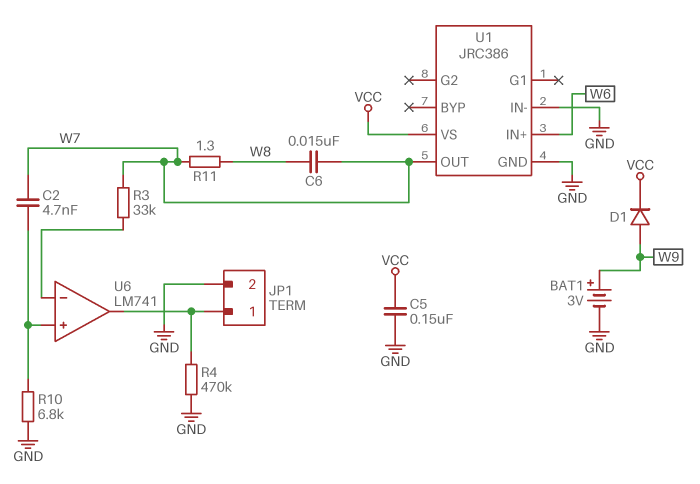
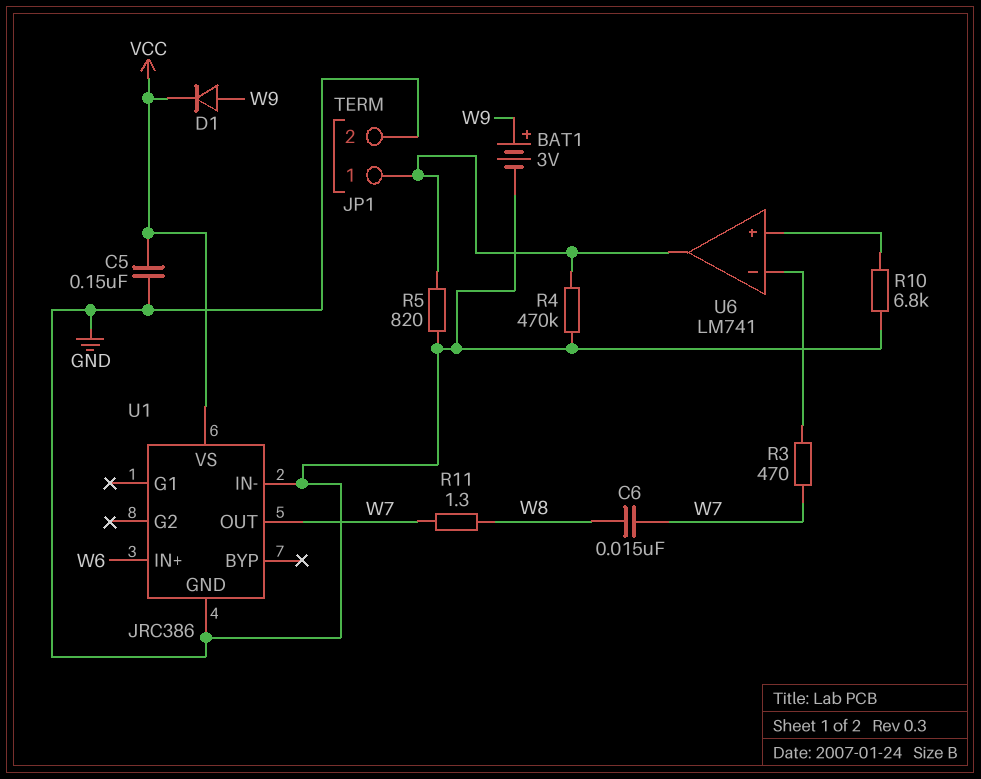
C2: 4.7nF (U6/in+, W7) -> none
R3: 33k (U6/in-, W7) -> 470 (U6/in-, W7)
R5: none -> 820 (GND, JP1/1)

